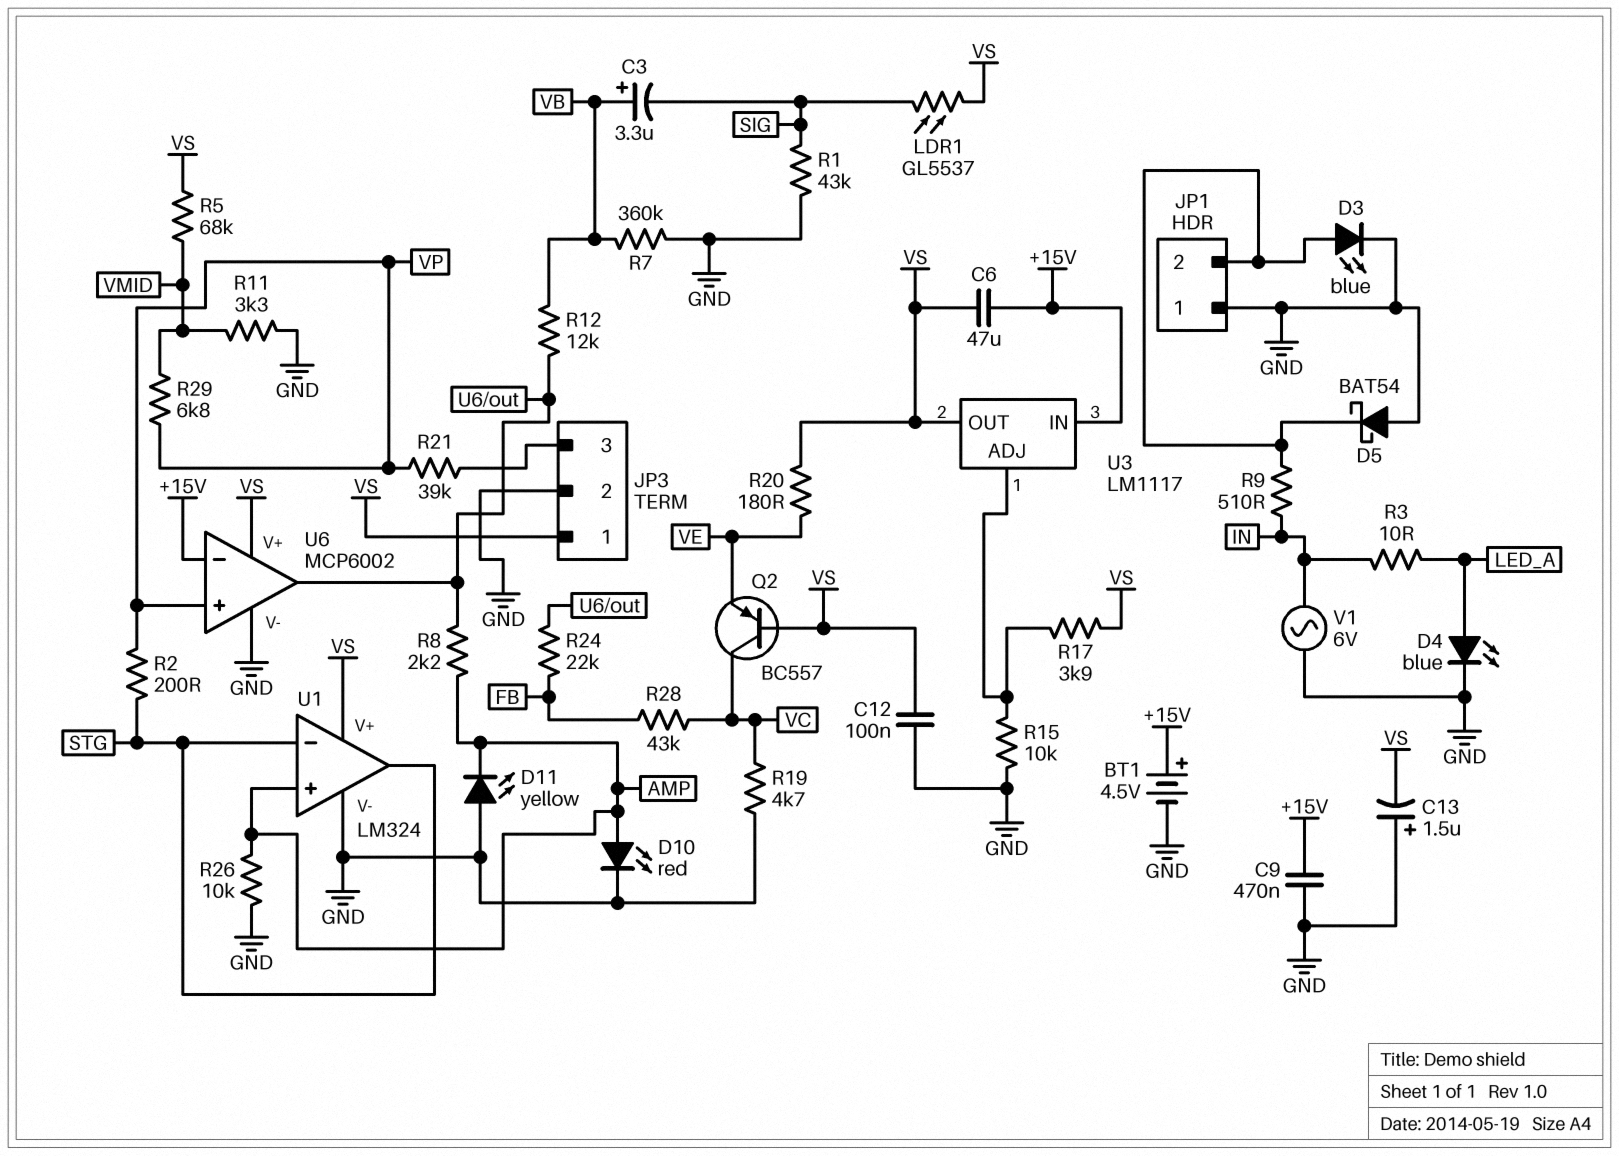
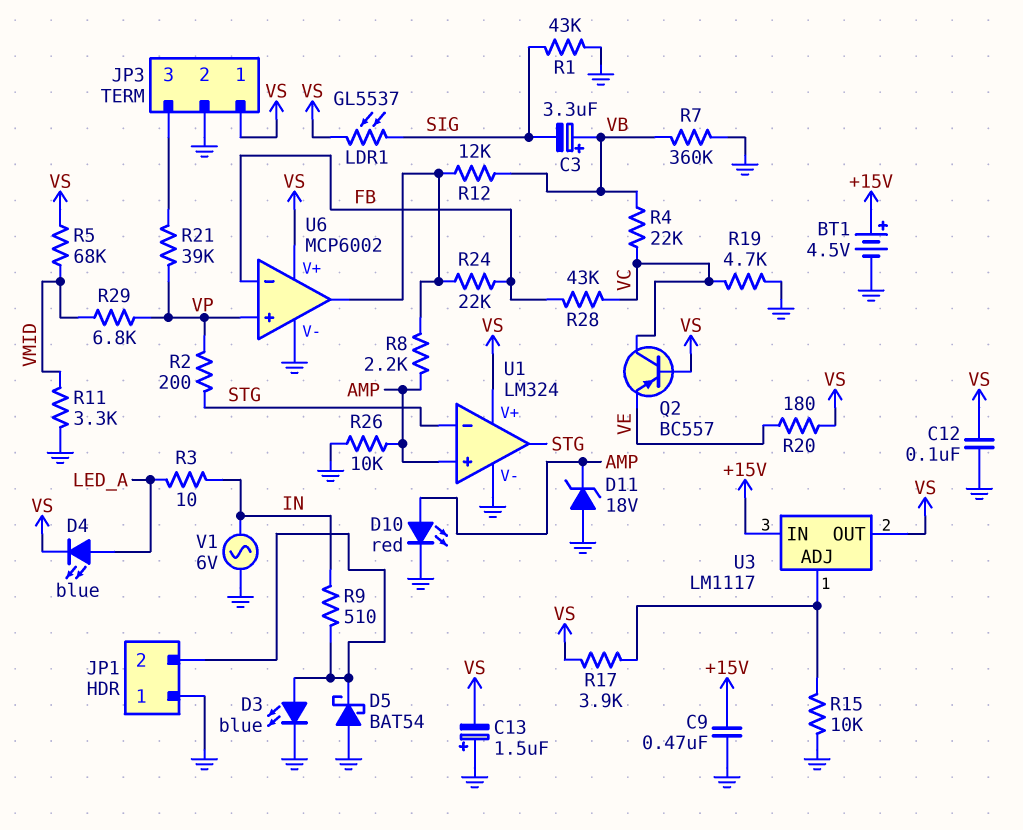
C6: 47uF (+15V, VS) -> none
D4: LED blue (A LED_A, K GND) -> LED blue (A LED_A, K VS)
D11: LED yellow (A GND, K AMP) -> zener 18V (A GND, K AMP)
R4: none -> 22k (VB, VC)
U6 pin in-: +15V -> FB

